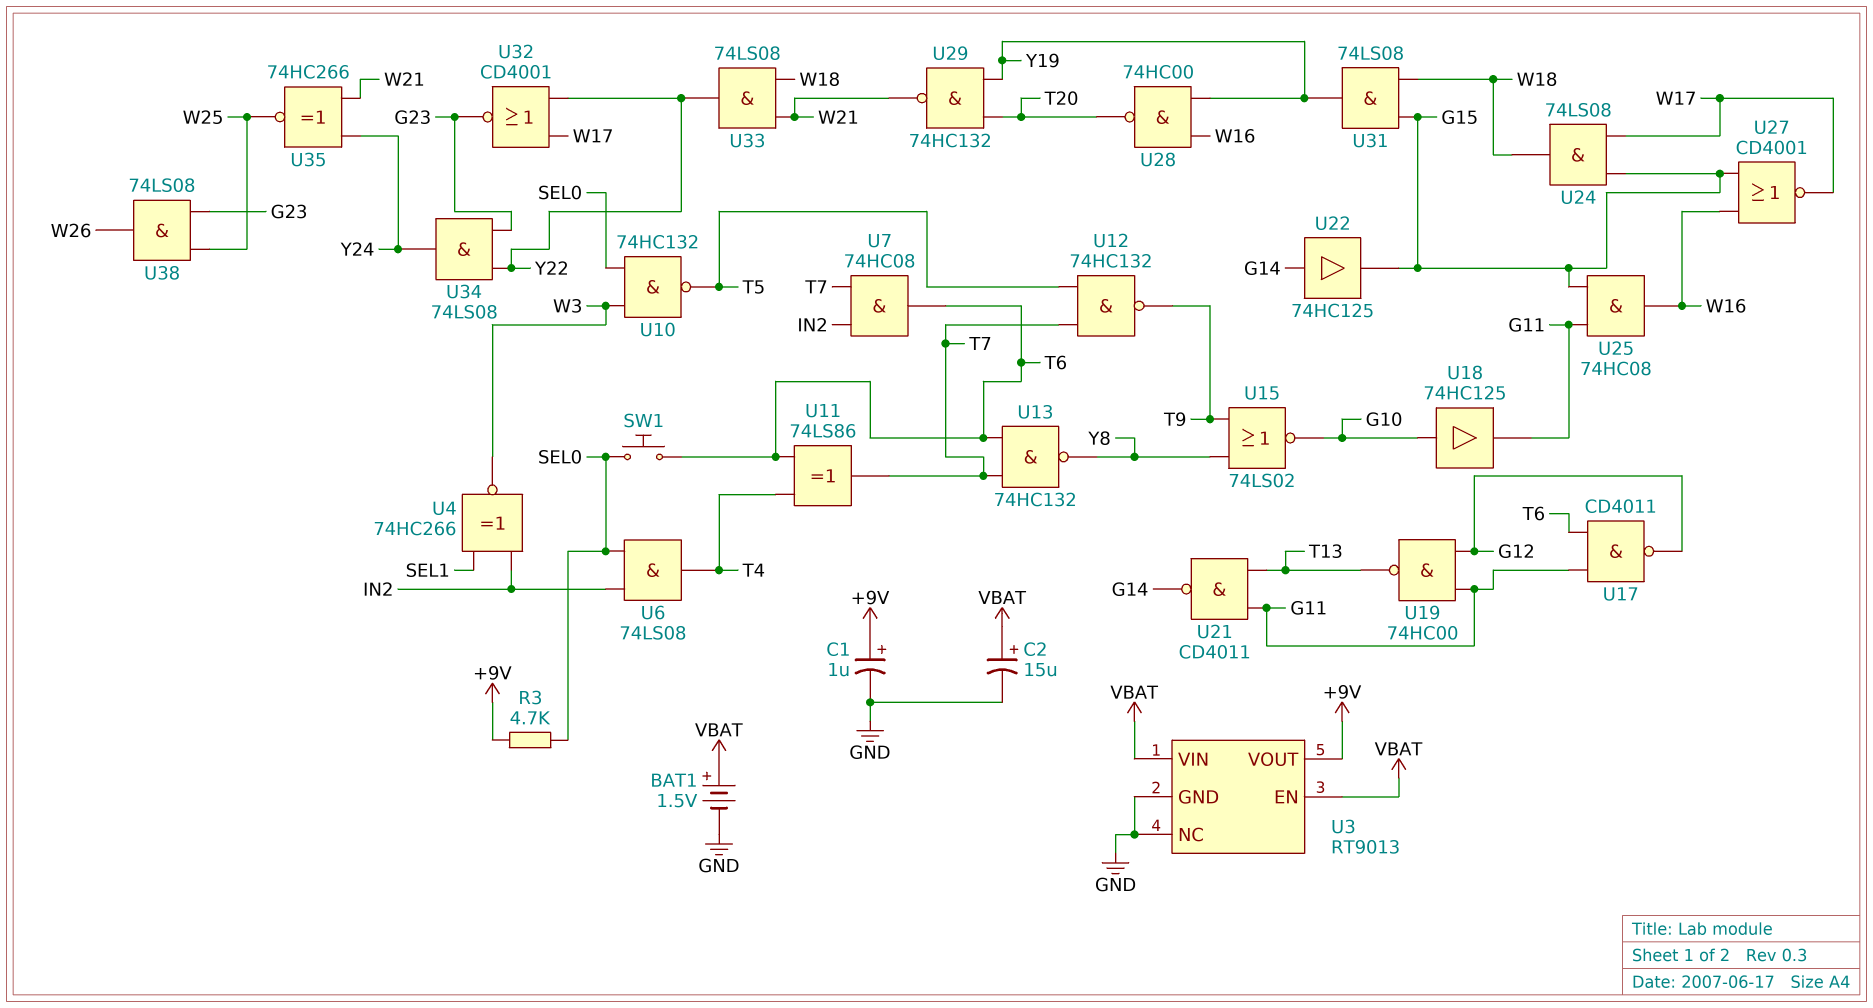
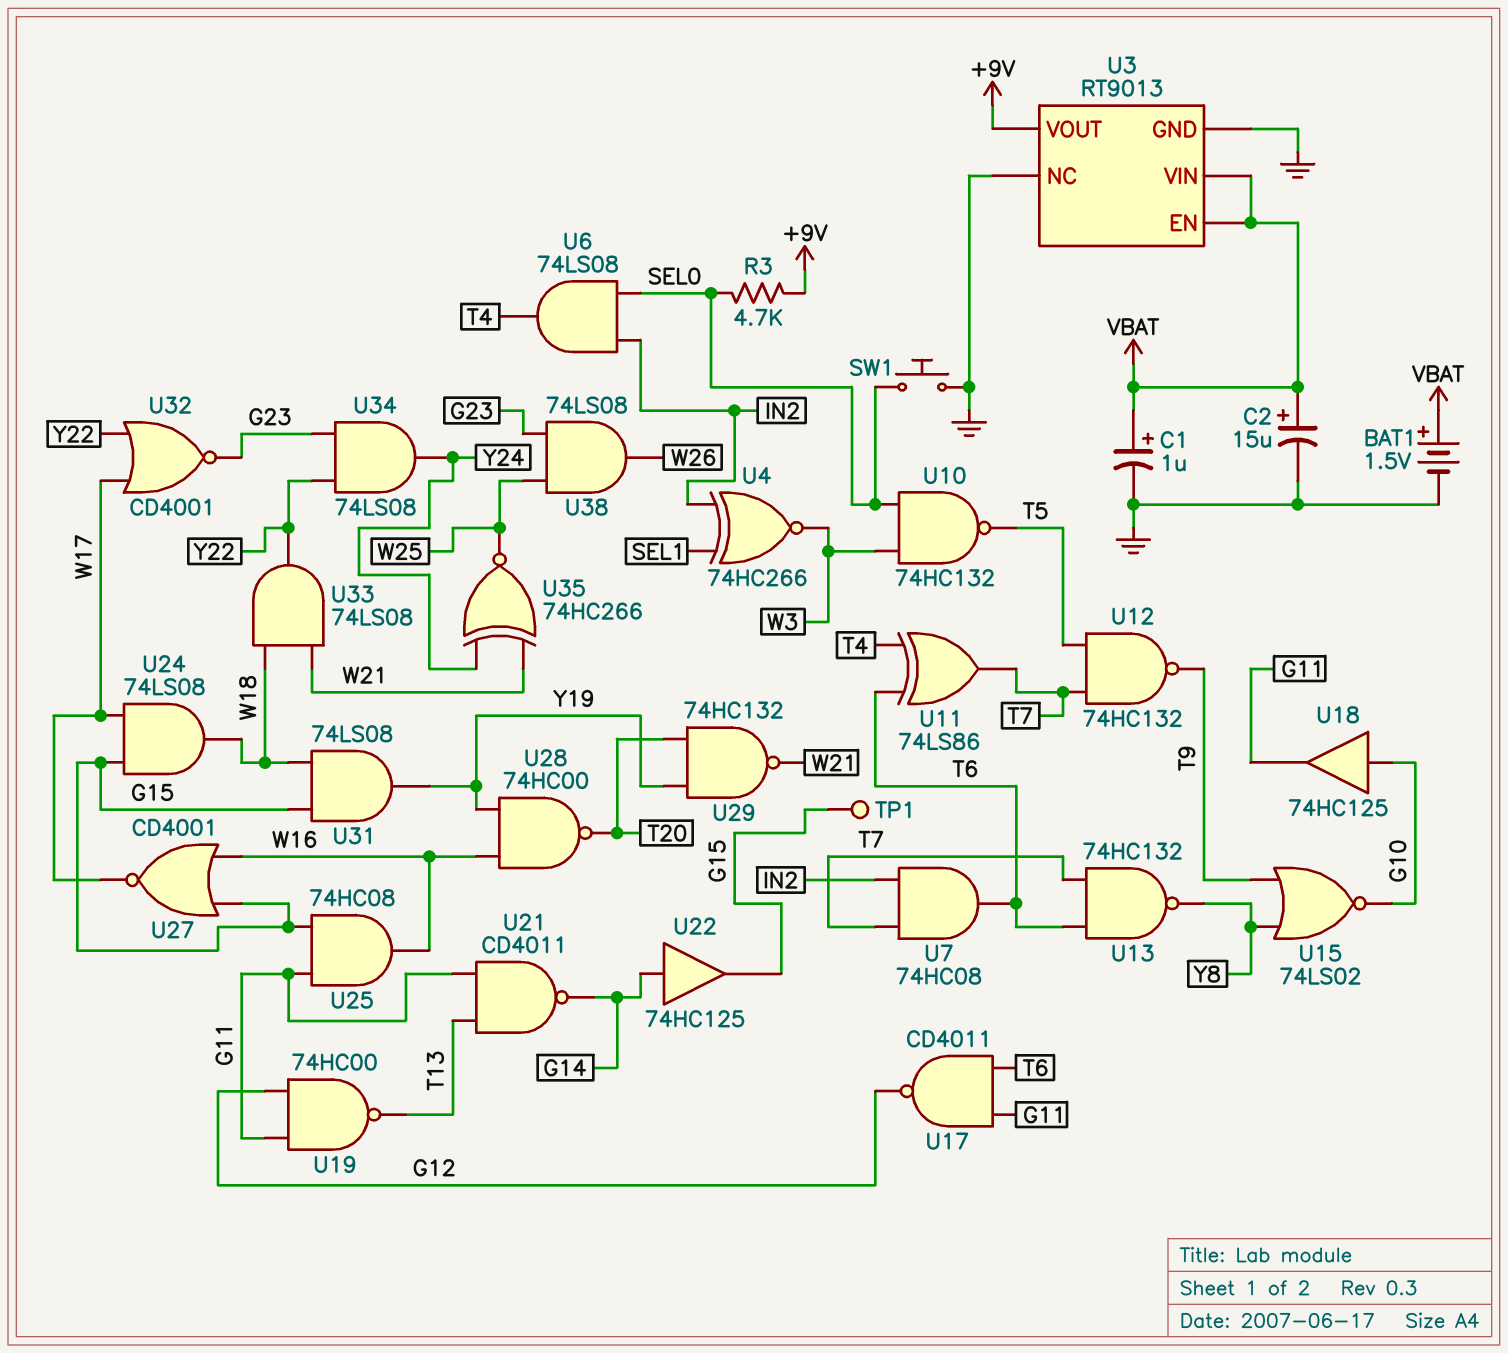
C1: 1uF (plus +9V, minus GND) -> 1uF (plus VBAT, minus GND)
SW1: button (SEL0, T6) -> button (GND, SEL0)
TP1: none -> test point (G15)

